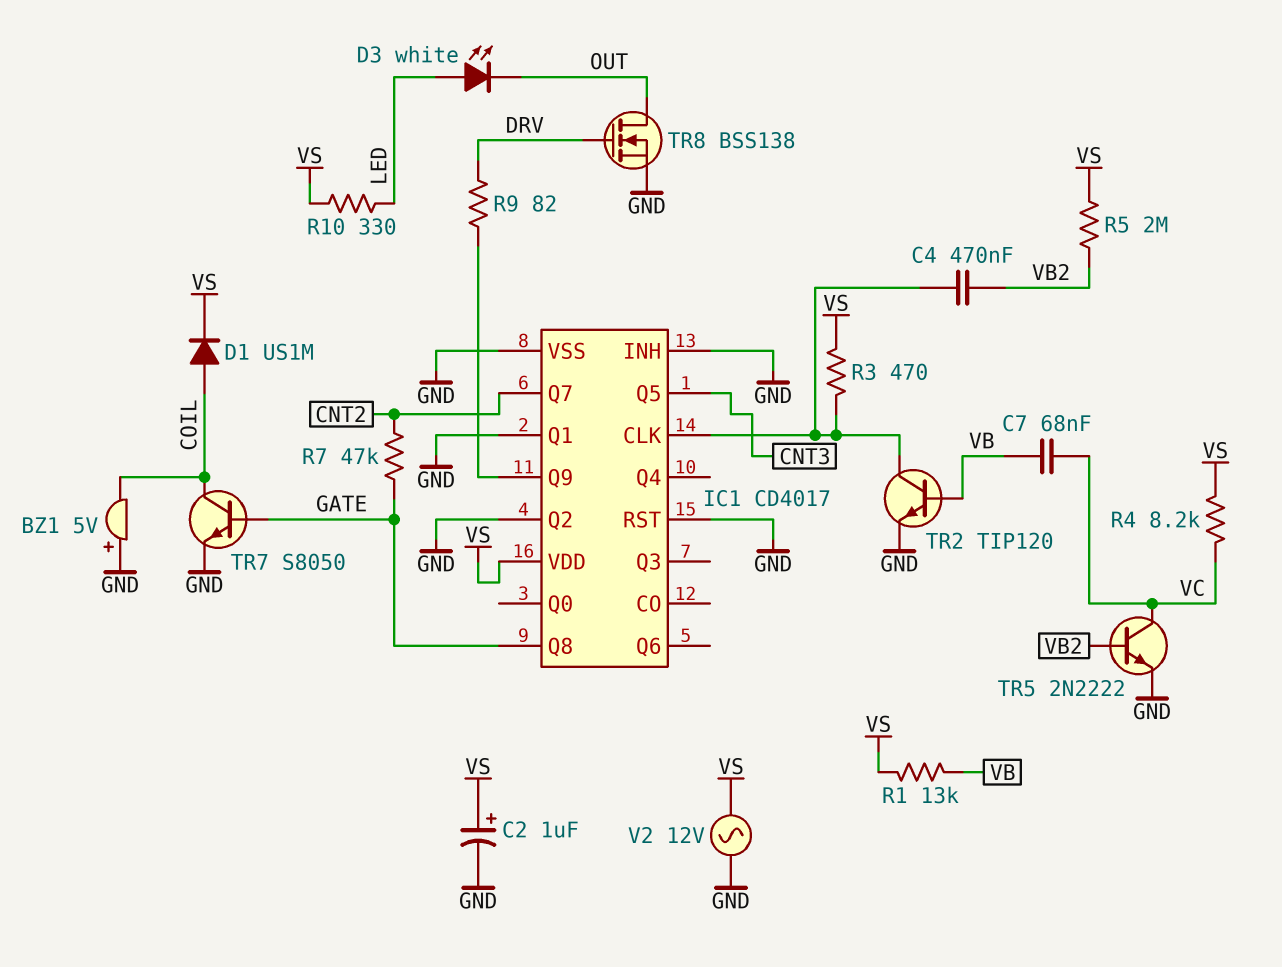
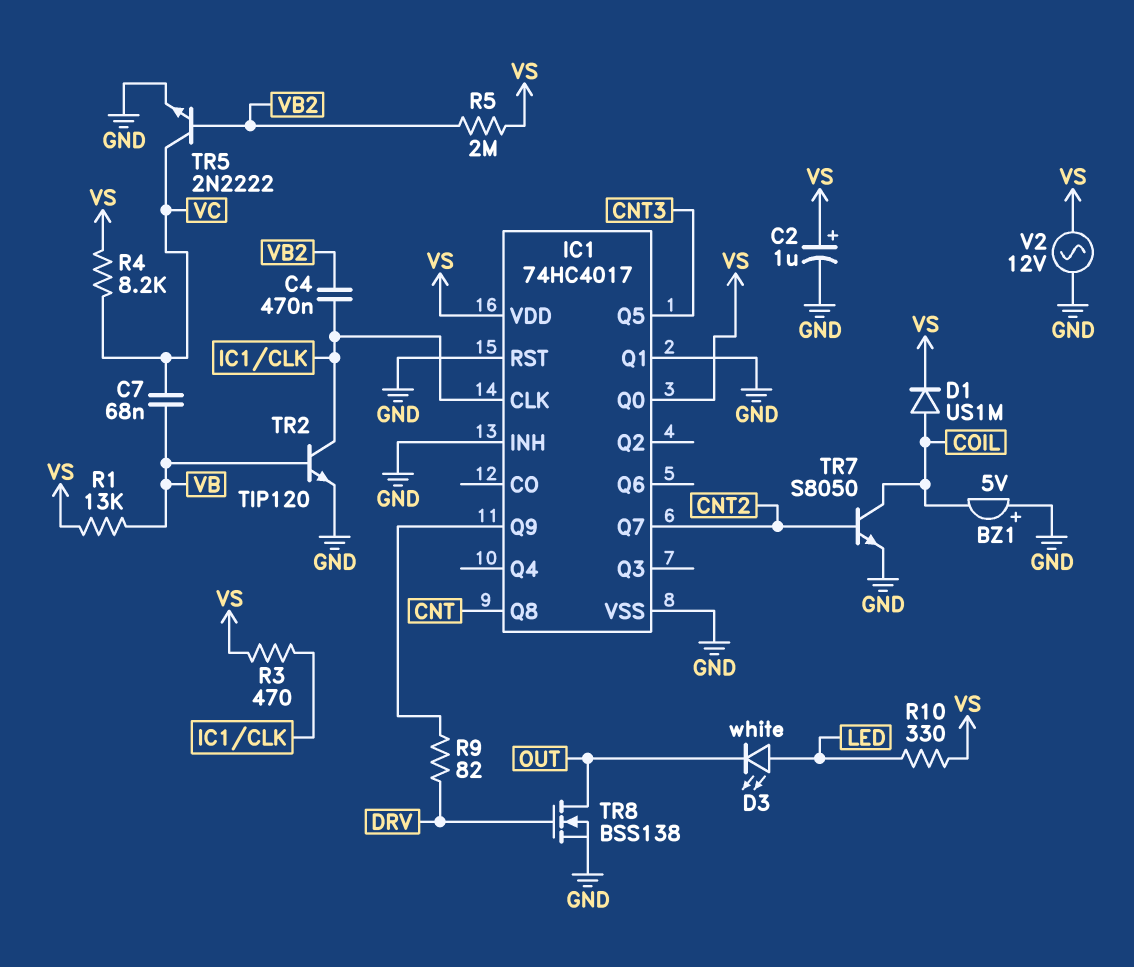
IC1: CD4017 -> 74HC4017
IC1 pin Q0: none -> VS
IC1 pin Q2: GND -> none
IC1 pin Q8: GATE -> CNT
R7: 47k (CNT2, GATE) -> none
TR7: NPN S8050 (B GATE, C COIL, E GND) -> NPN S8050 (B CNT2, C COIL, E GND)

